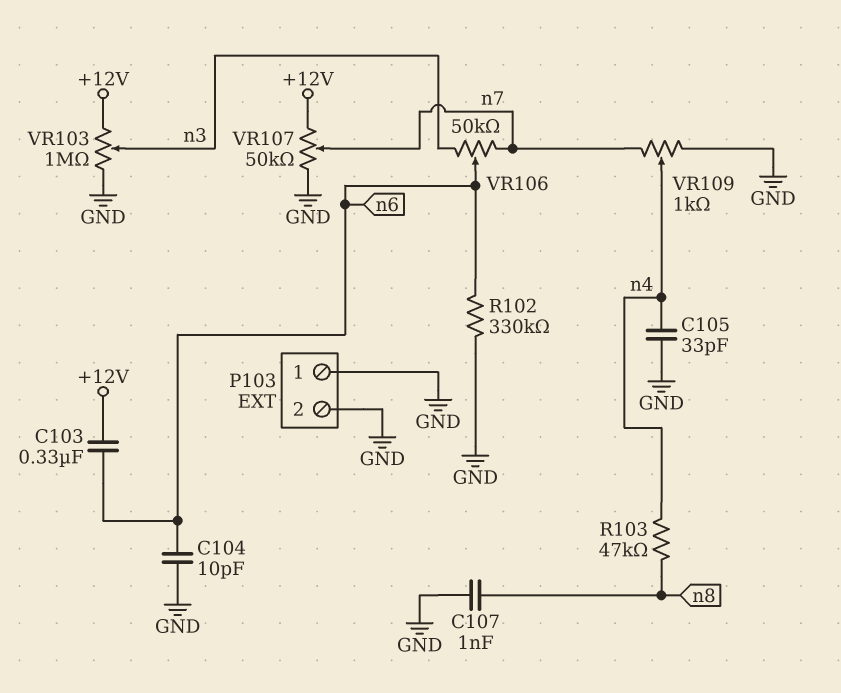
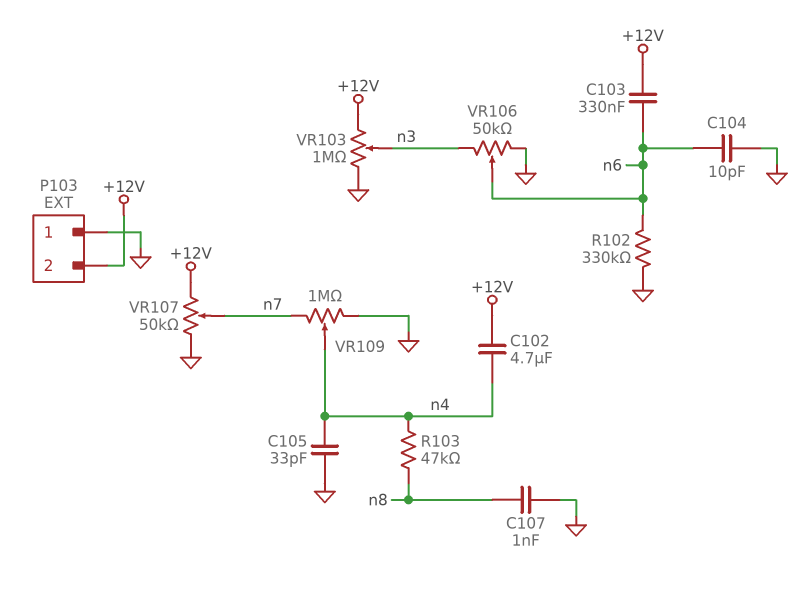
C102: none -> 4.7uF (+12V, n4)
P103 pin 2: GND -> +12V
VR106: 50k (n3, n7, wiper n6) -> 50k (GND, n3, wiper n6)
VR109: 1k (GND, n7, wiper n4) -> 1M (GND, n7, wiper n4)

